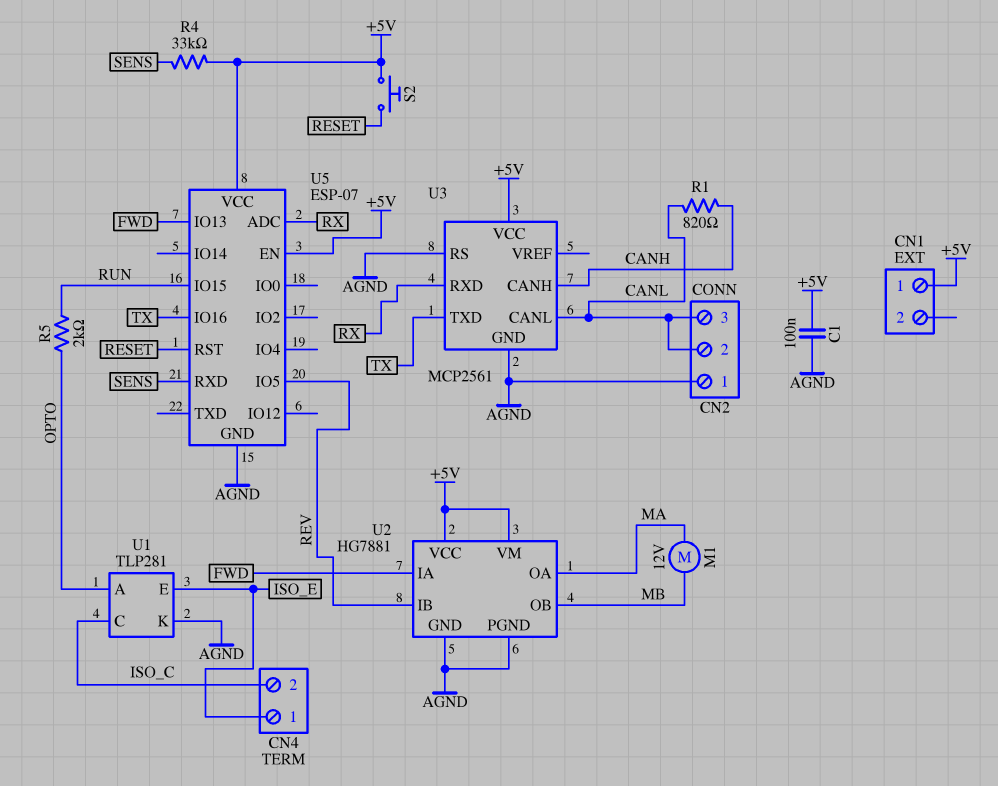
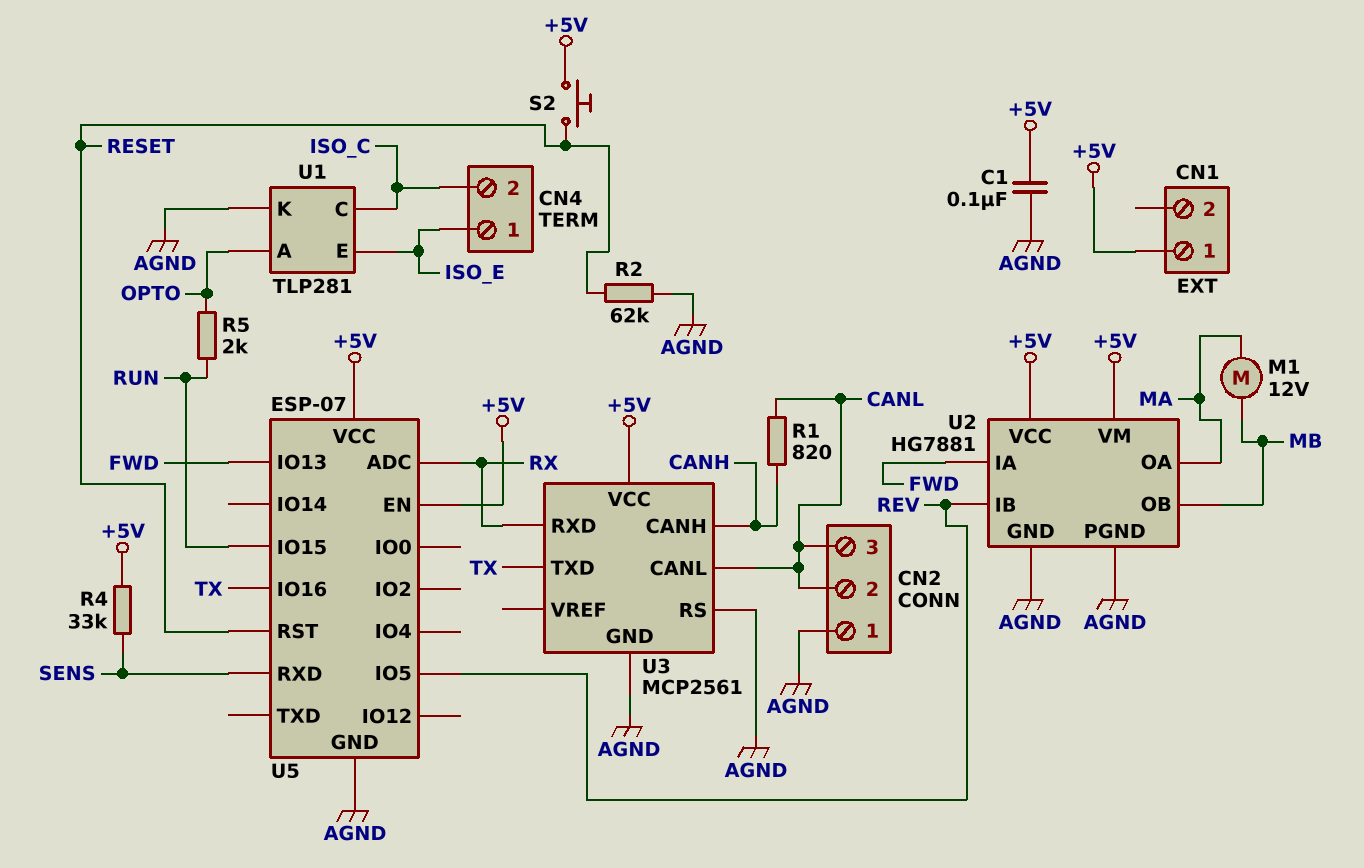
R2: none -> 62k (AGND, RESET)

